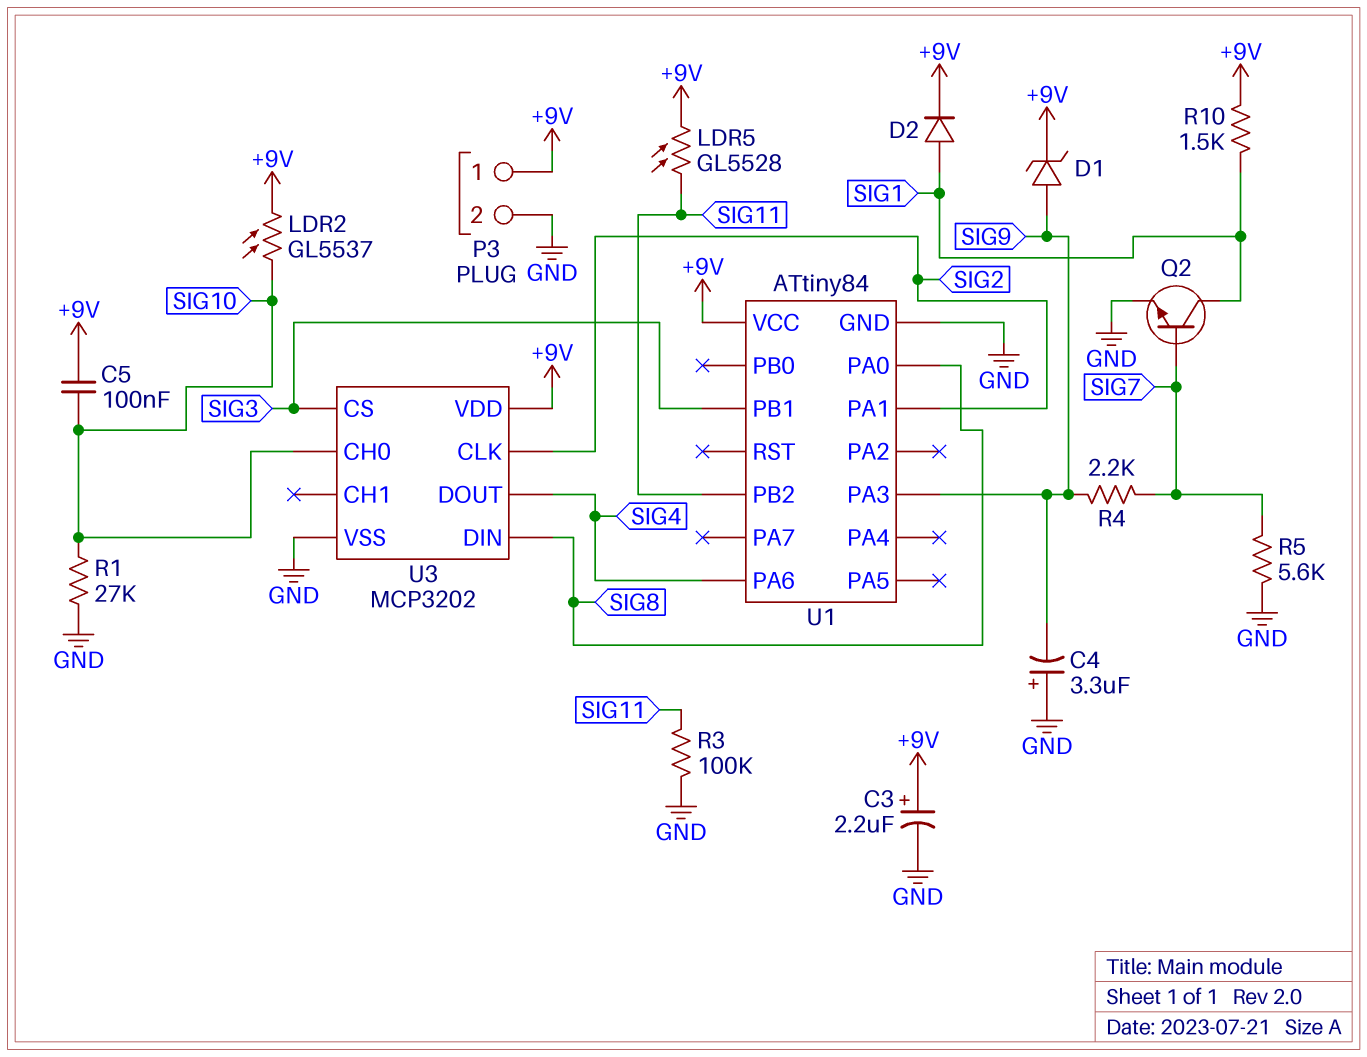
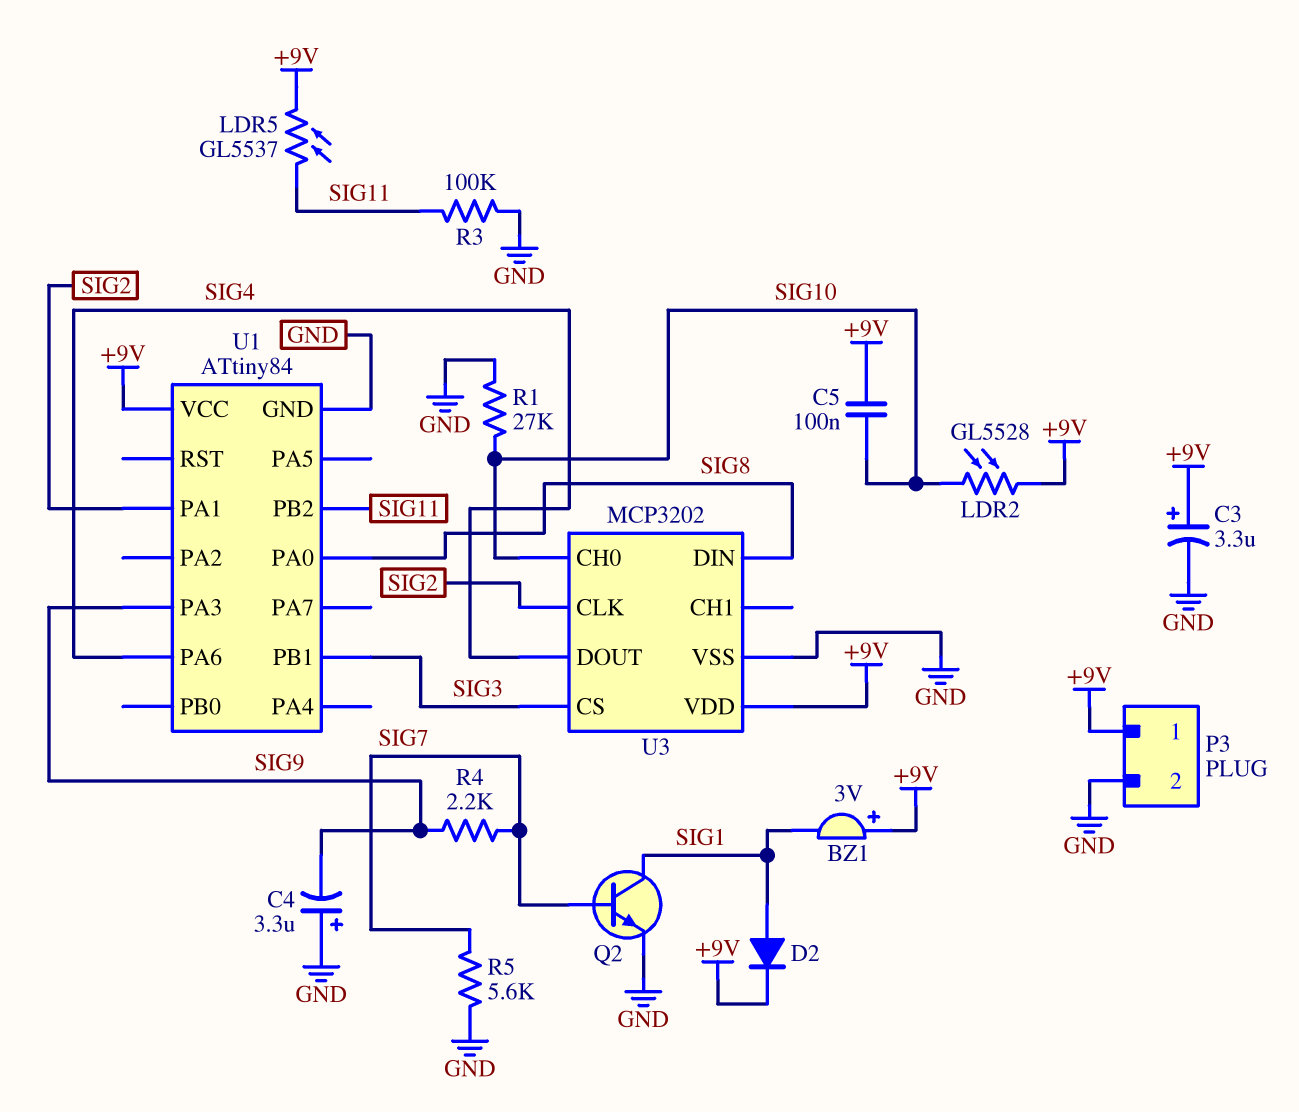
BZ1: none -> buzzer 3V (plus +9V, minus SIG1)
C3: 2.2uF (plus +9V, minus GND) -> 3.3uF (plus +9V, minus GND)
D1: zener (A SIG9, K +9V) -> none
LDR2: GL5537 (+9V, SIG10) -> GL5528 (+9V, SIG10)
LDR5: GL5528 (+9V, SIG11) -> GL5537 (+9V, SIG11)
R10: 1.5k (+9V, SIG1) -> none

